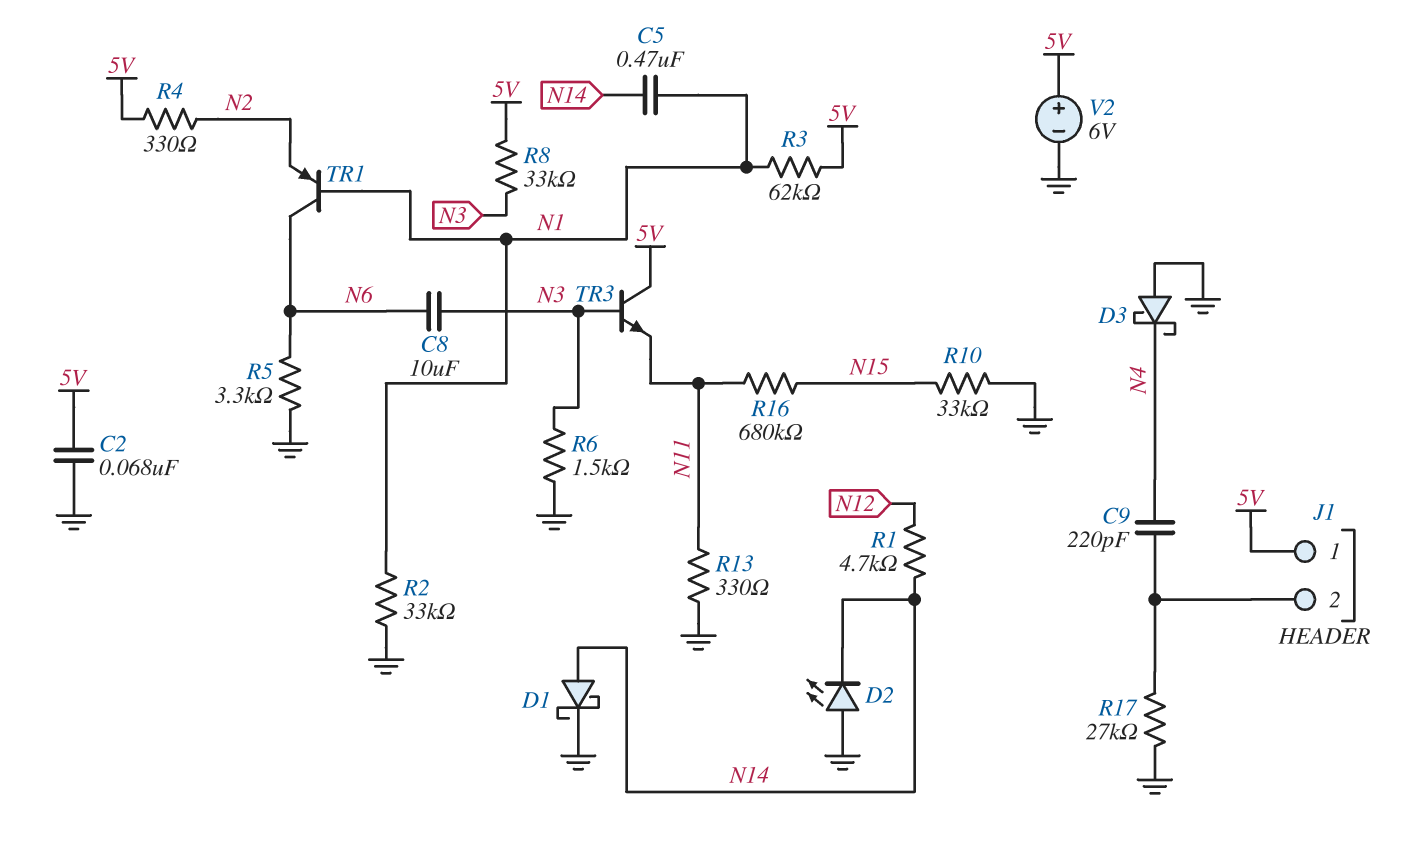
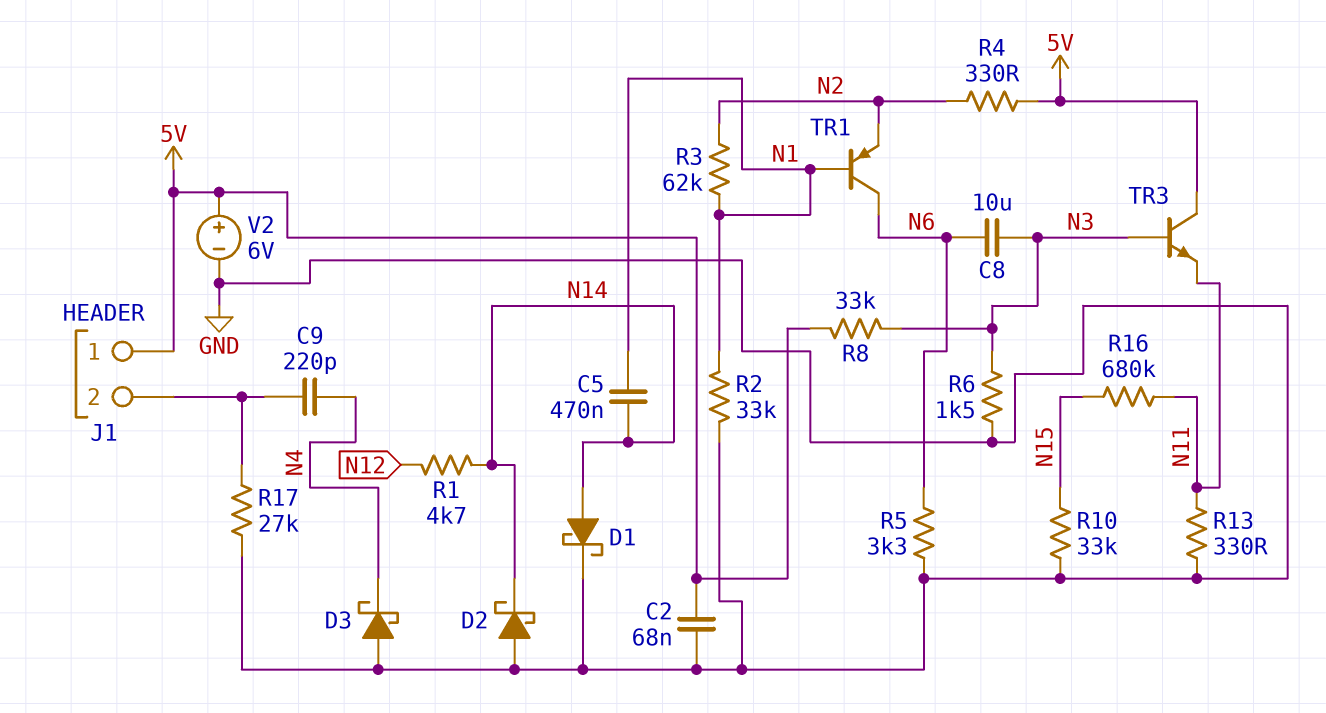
D2: LED (A GND, K N14) -> schottky (A GND, K N14)
R3: 62k (5V, N1) -> 62k (N1, N2)

